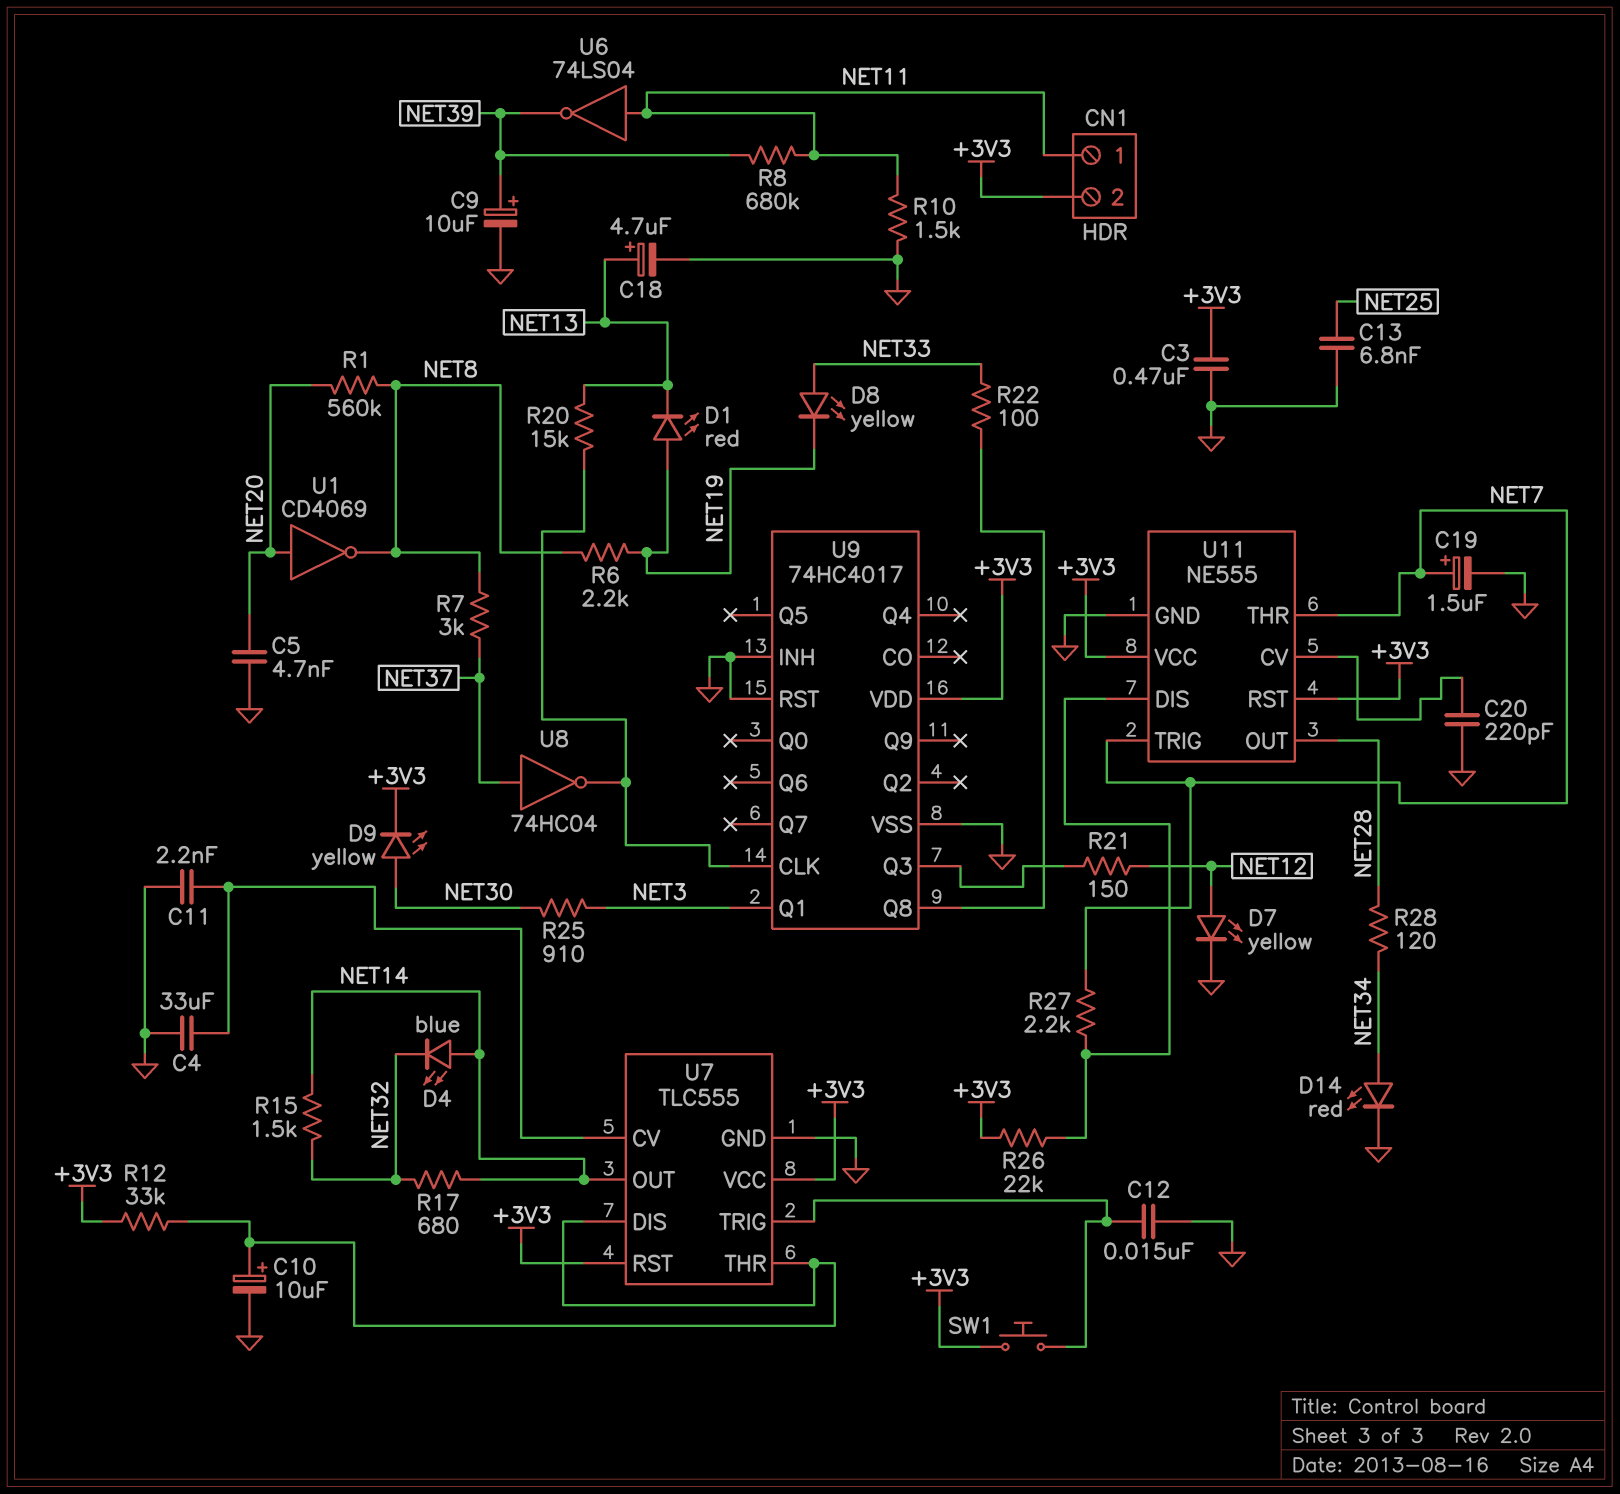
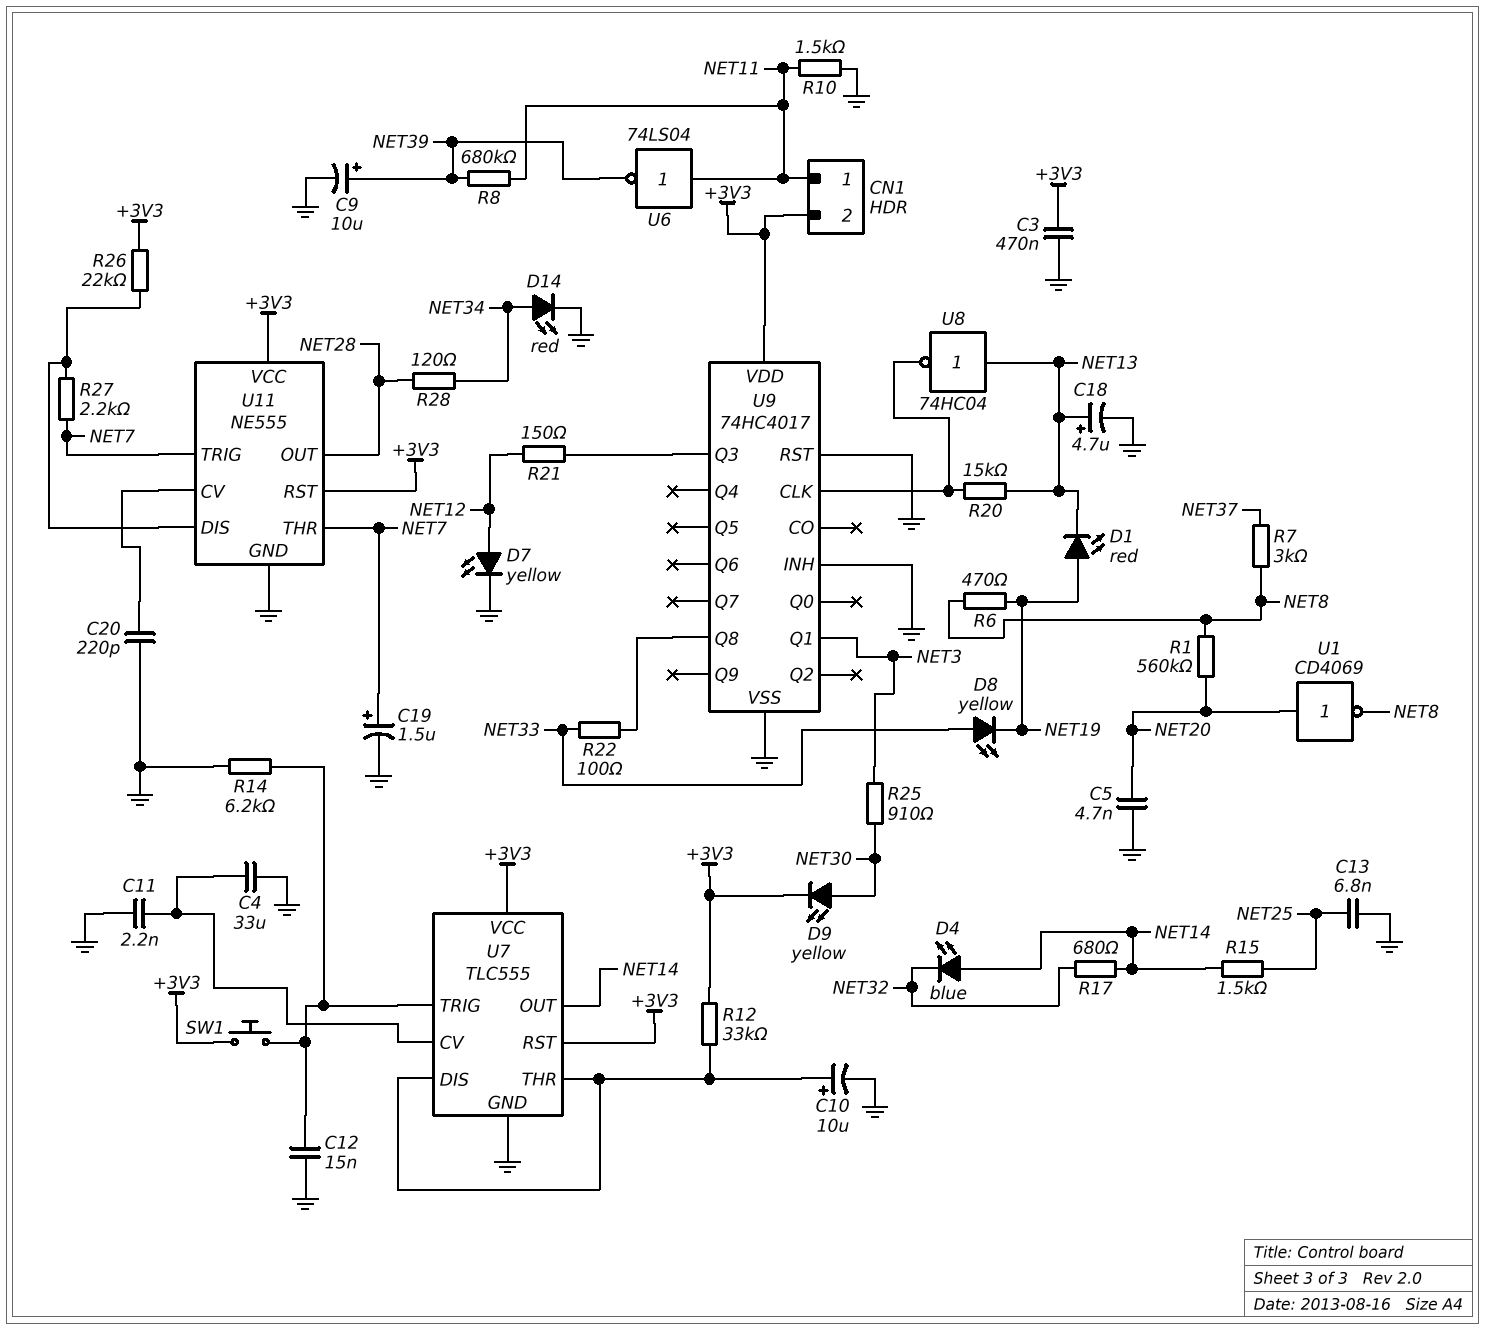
R6: 2.2k (NET8, NET19) -> 470 (NET8, NET19)
R14: none -> 6.2k (GND, U7/TRIG)
R15: 1.5k (NET14, NET32) -> 1.5k (NET14, NET25)
U8: NOT 74HC04 (in NET37, out U9/CLK) -> NOT 74HC04 (in NET13, out U9/CLK)

